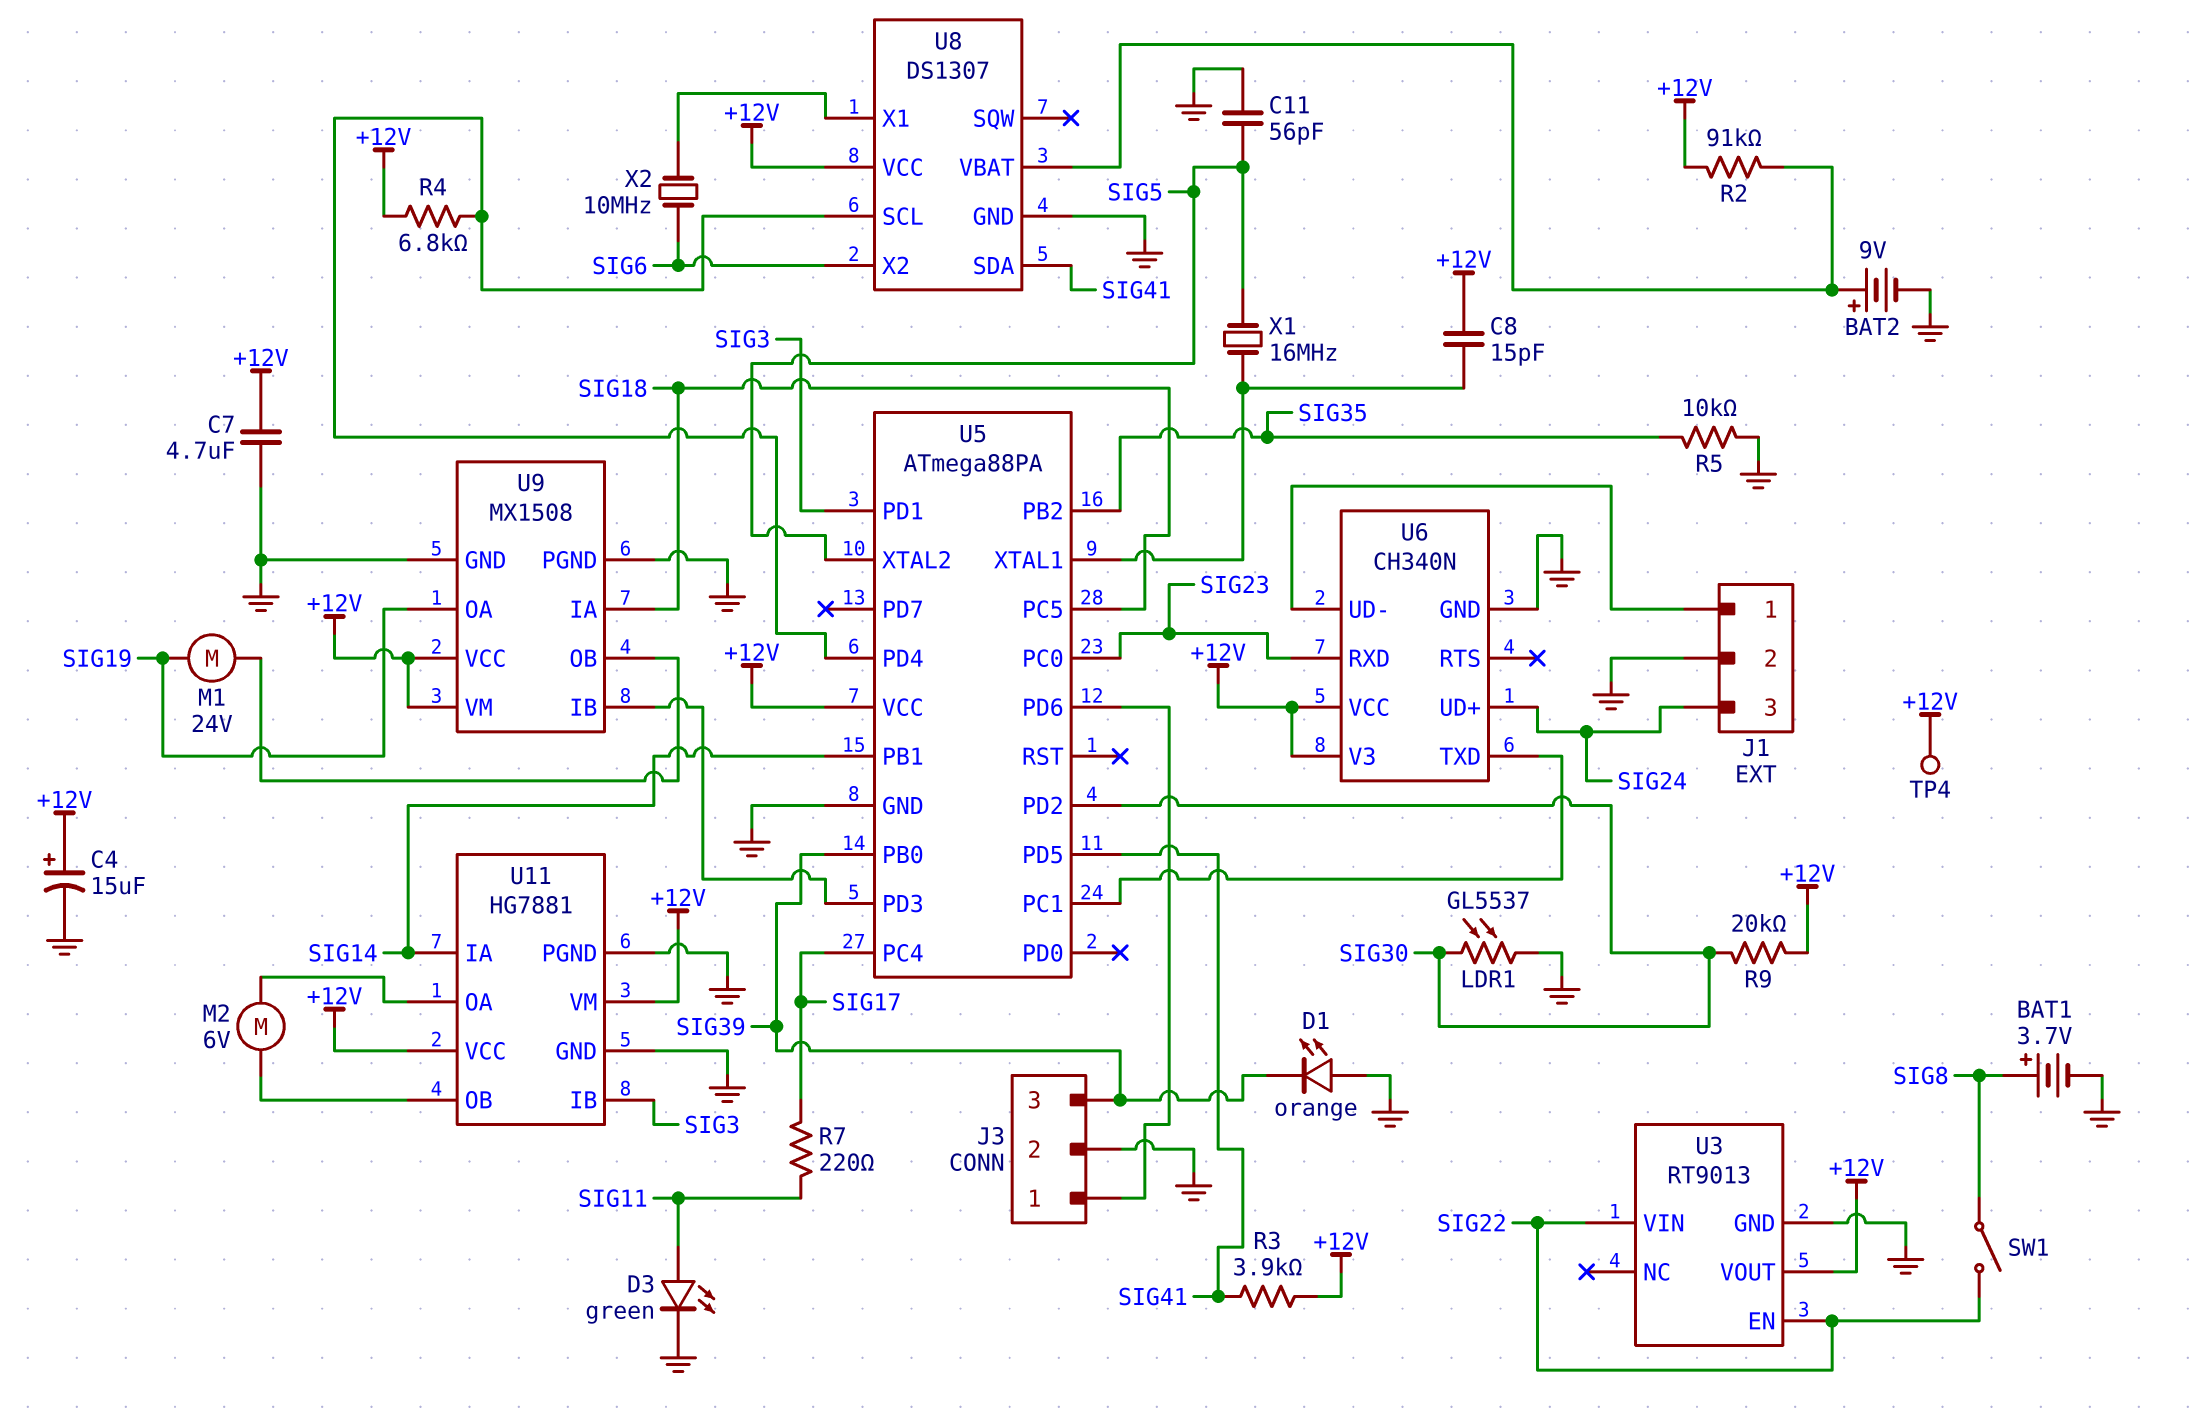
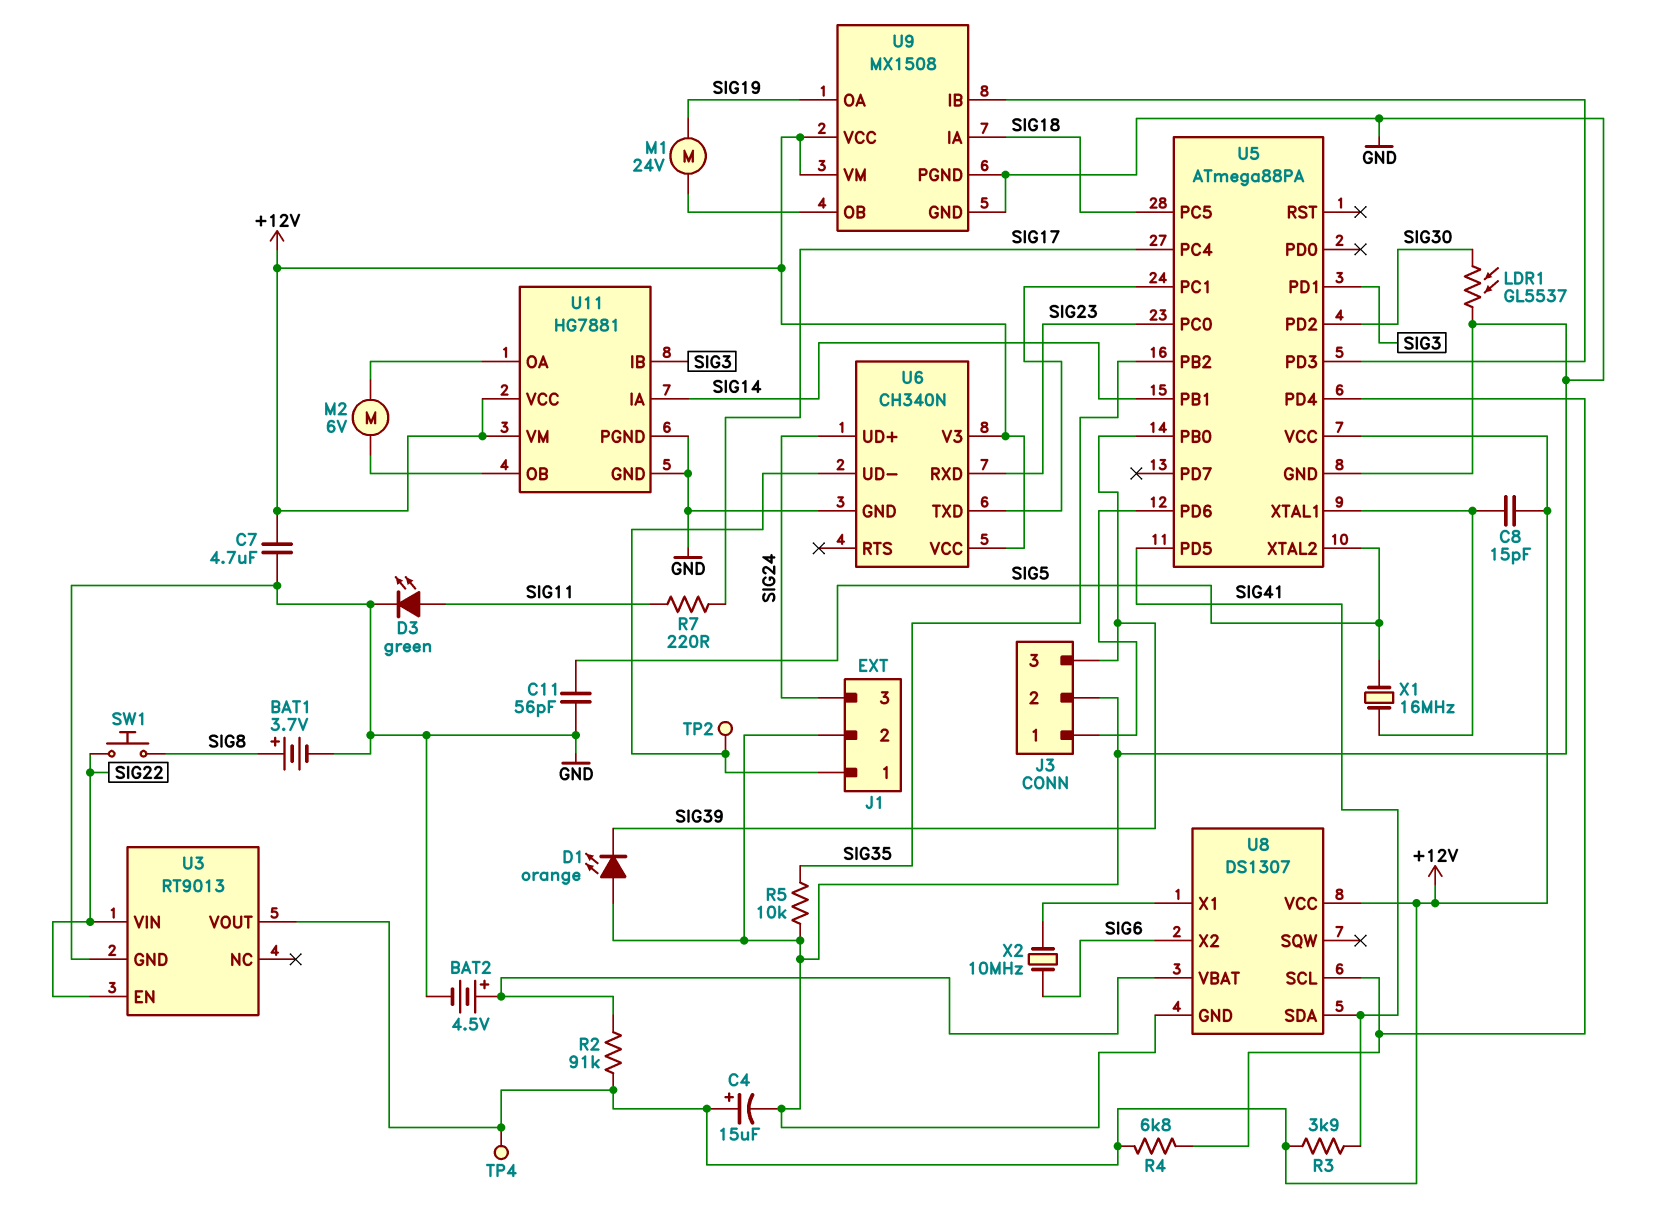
BAT2: 9V (plus U8/VBAT, minus GND) -> 4.5V (plus U8/VBAT, minus GND)
R9: 20k (+12V, SIG30) -> none
SW1: switch (SIG8, SIG22) -> button (SIG8, SIG22)
TP2: none -> test point (J1/1)

